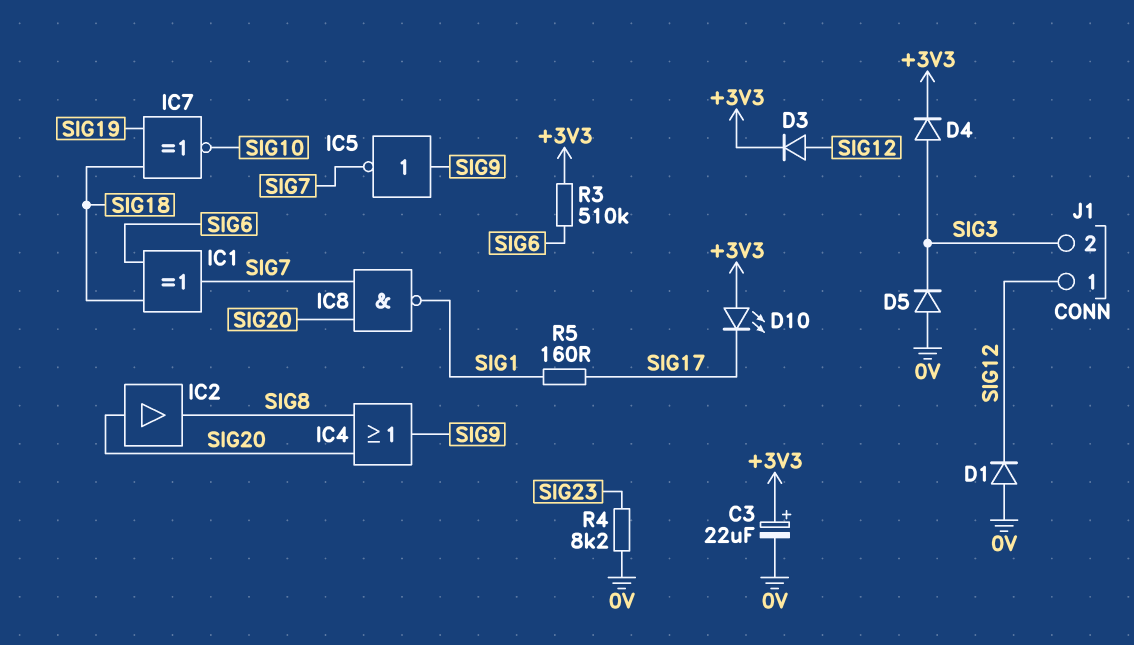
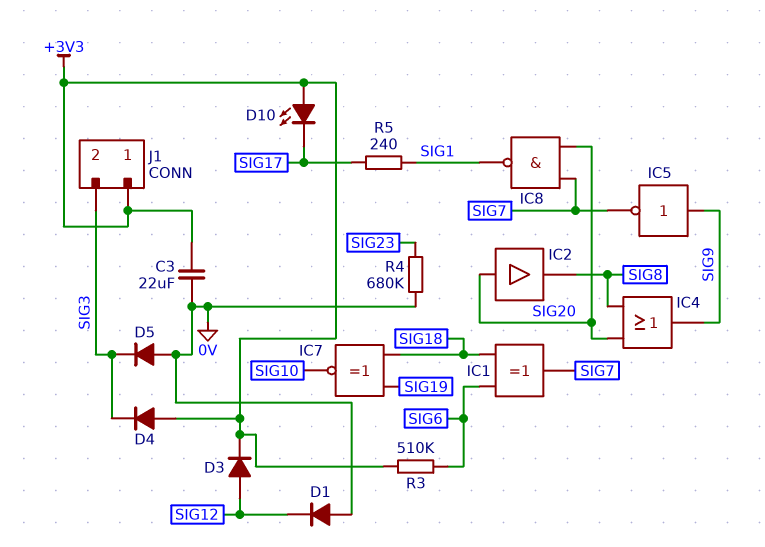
C3: 22uF (plus +3V3, minus 0V) -> 22uF (+3V3, 0V)
D4: diode (A SIG3, K +3V3) -> diode (A +3V3, K SIG3)
J1 pin 1: SIG12 -> +3V3
R4: 8.2k (0V, SIG23) -> 680k (0V, SIG23)
R5: 160 (SIG1, SIG17) -> 240 (SIG1, SIG17)

